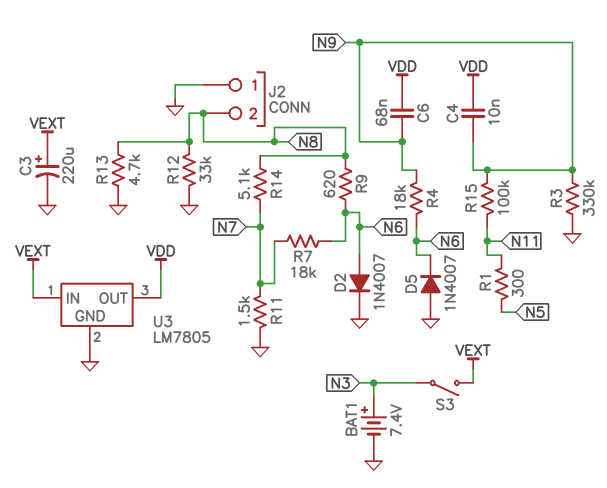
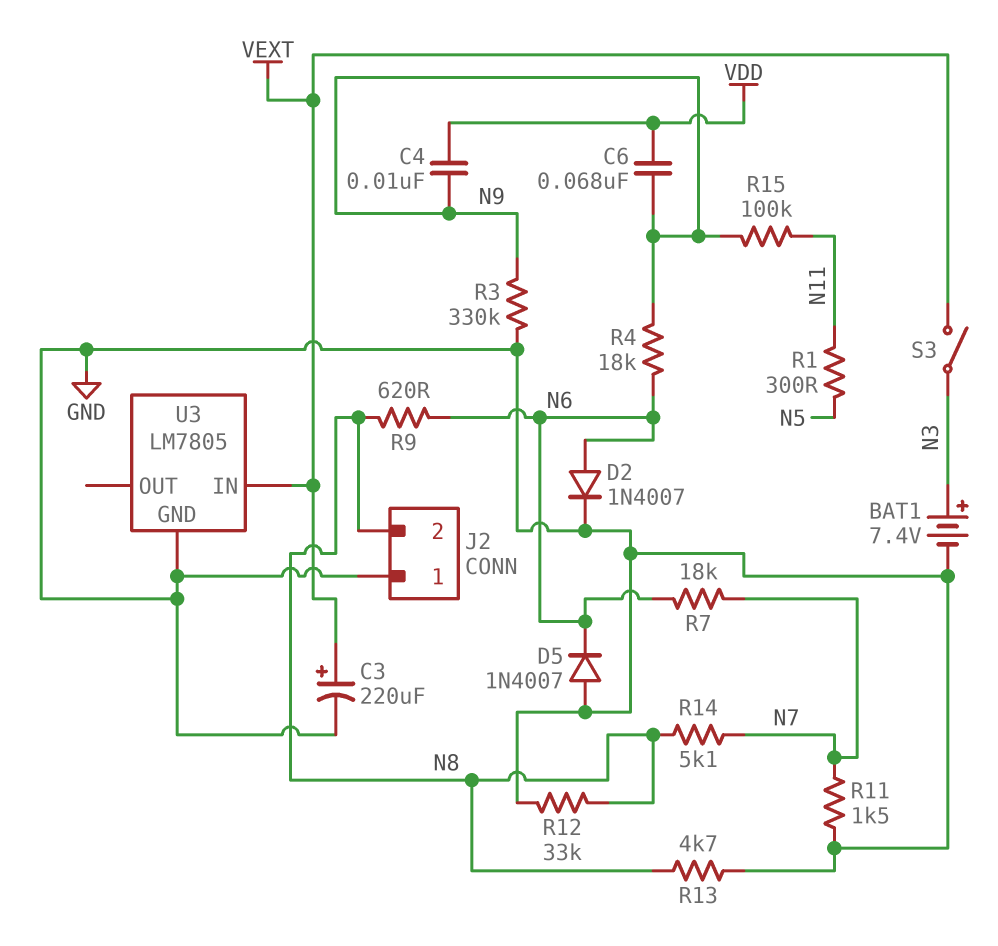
U3 pin OUT: VDD -> none

